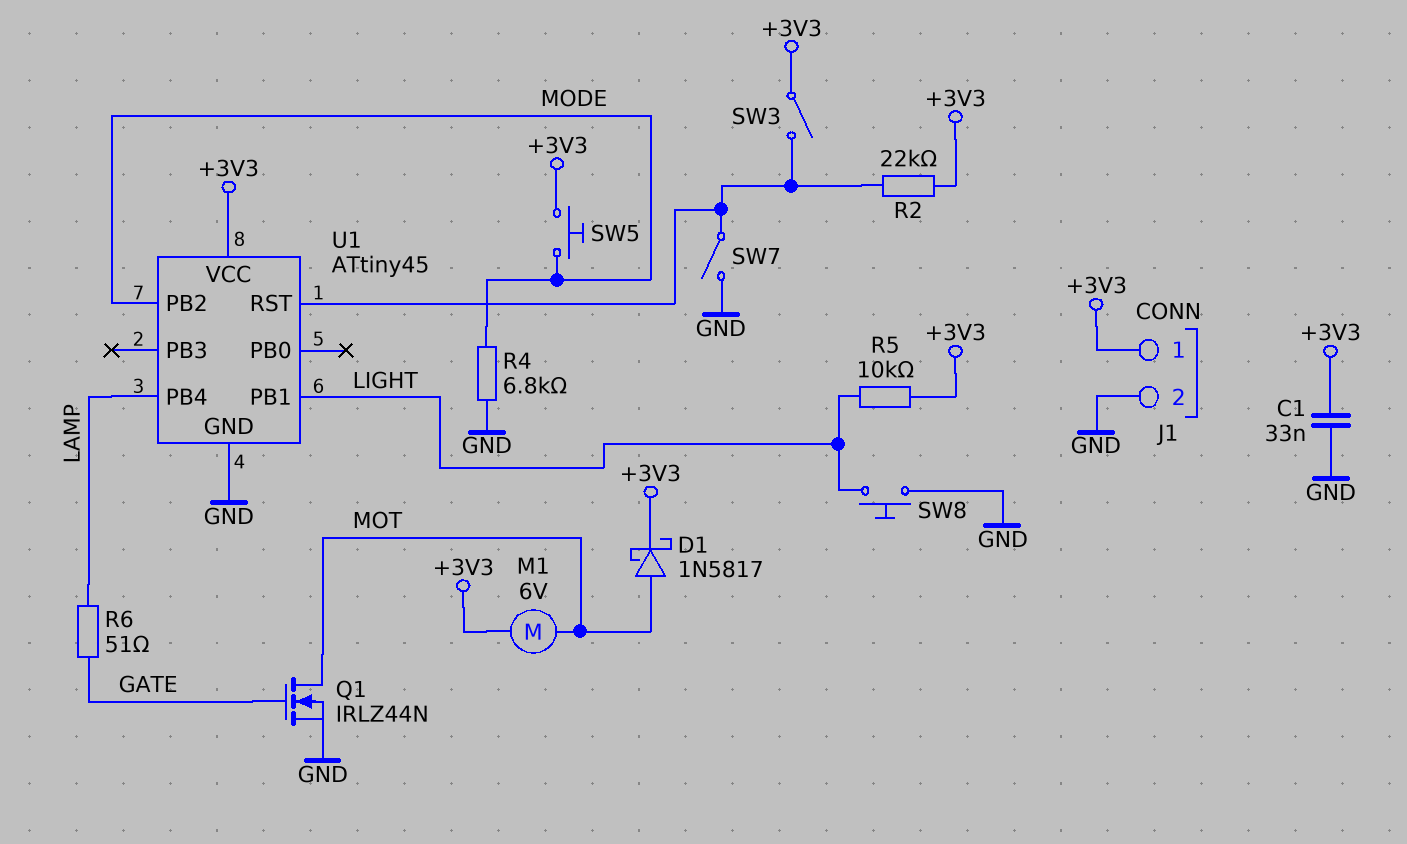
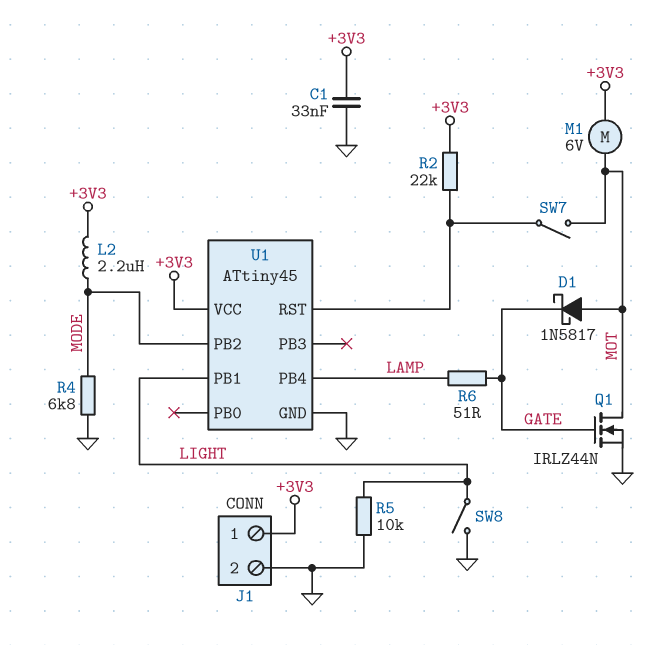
D1: schottky 1N5817 (A MOT, K +3V3) -> schottky 1N5817 (A MOT, K GATE)
L2: none -> 2.2uH (+3V3, MODE)
R5: 10k (+3V3, LIGHT) -> 10k (GND, LIGHT)
SW3: switch (+3V3, U1/RST) -> none
SW5: button (+3V3, MODE) -> none
SW7: switch (GND, U1/RST) -> switch (MOT, U1/RST)
SW8: button (GND, LIGHT) -> switch (GND, LIGHT)

